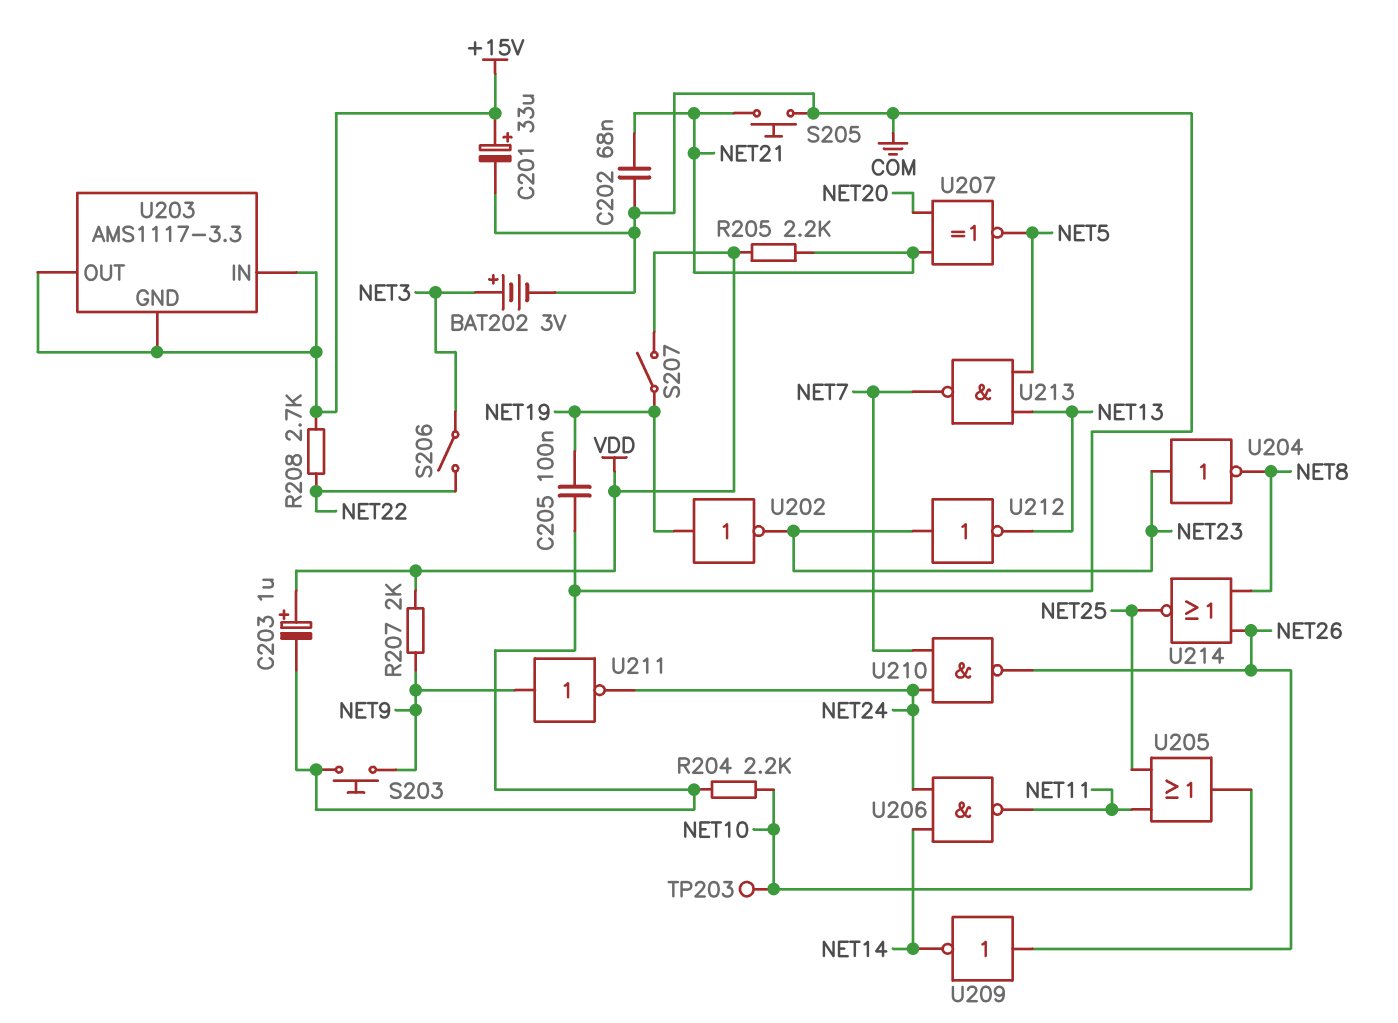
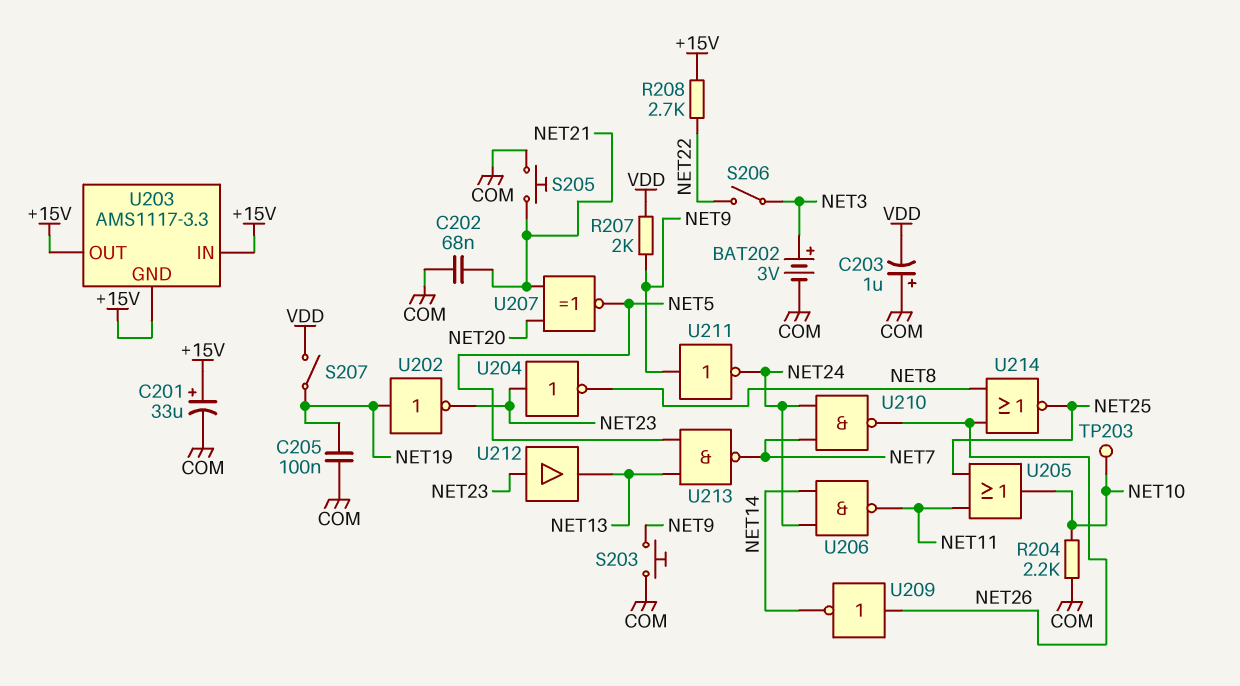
C203: 1uF (plus VDD, minus COM) -> 1uF (plus COM, minus VDD)
R205: 2.2k (NET21, VDD) -> none
U212: NOT (in NET23, out NET13) -> buffer (in NET23, out NET13)

